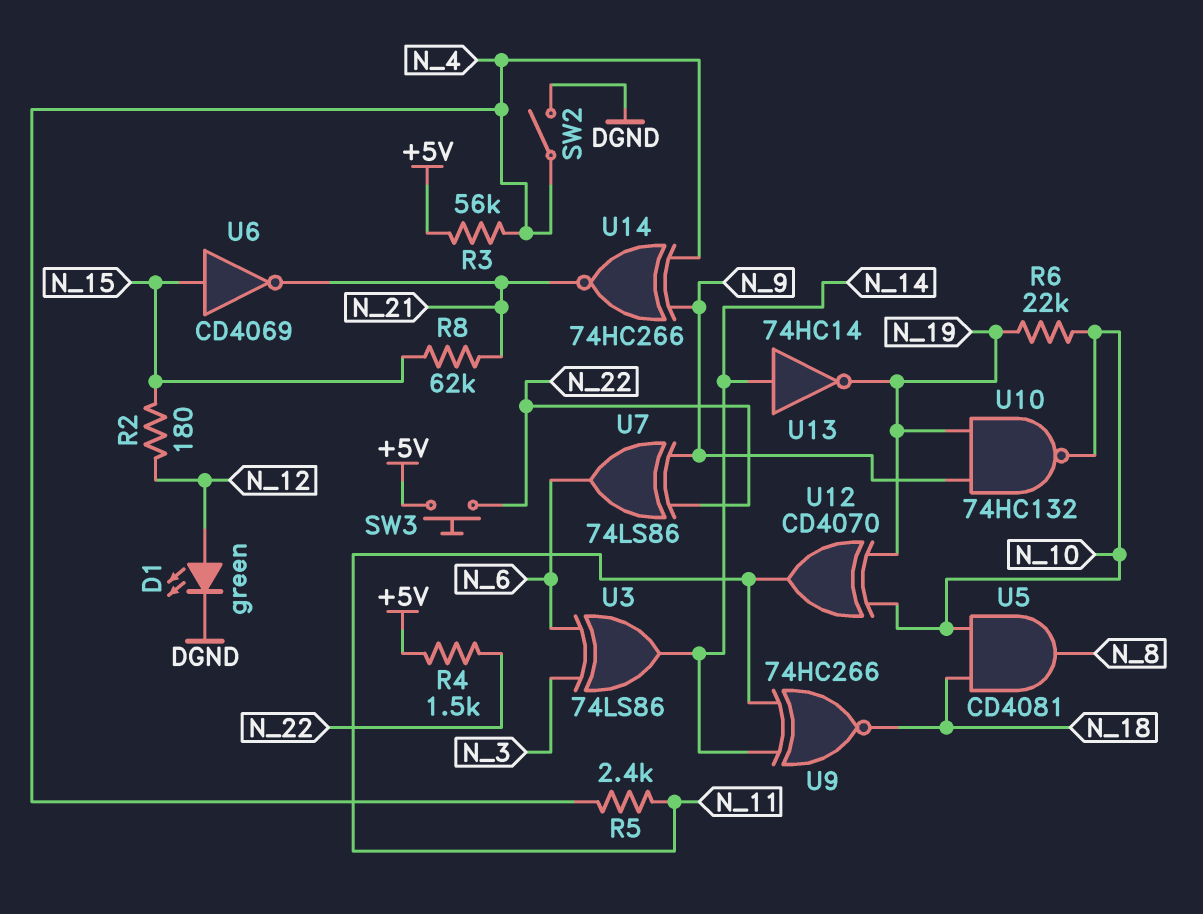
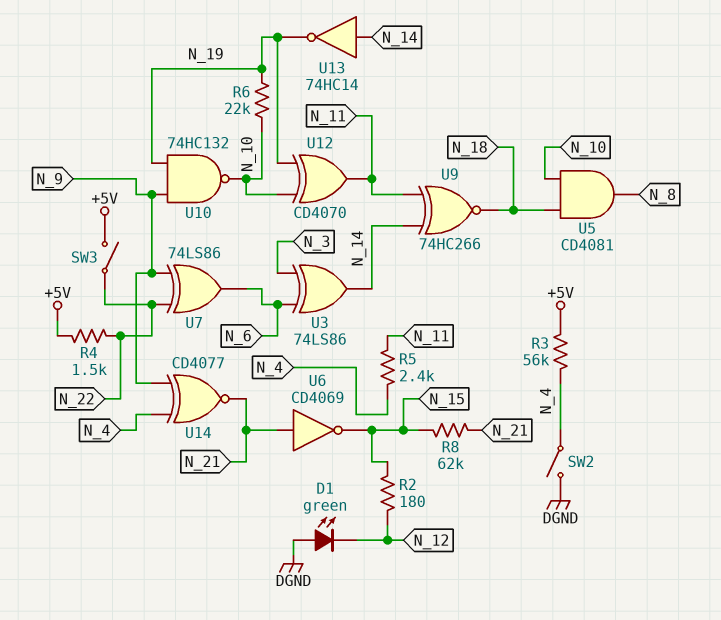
D1: LED green (A N_12, K DGND) -> LED green (A DGND, K N_12)
SW3: button (+5V, N_22) -> switch (+5V, N_22)
U6: NOT CD4069 (in N_15, out N_21) -> NOT CD4069 (in N_21, out N_15)
U14: XNOR 74HC266 (in N_4, in N_9, out N_21) -> XNOR CD4077 (in N_4, in N_9, out N_21)

